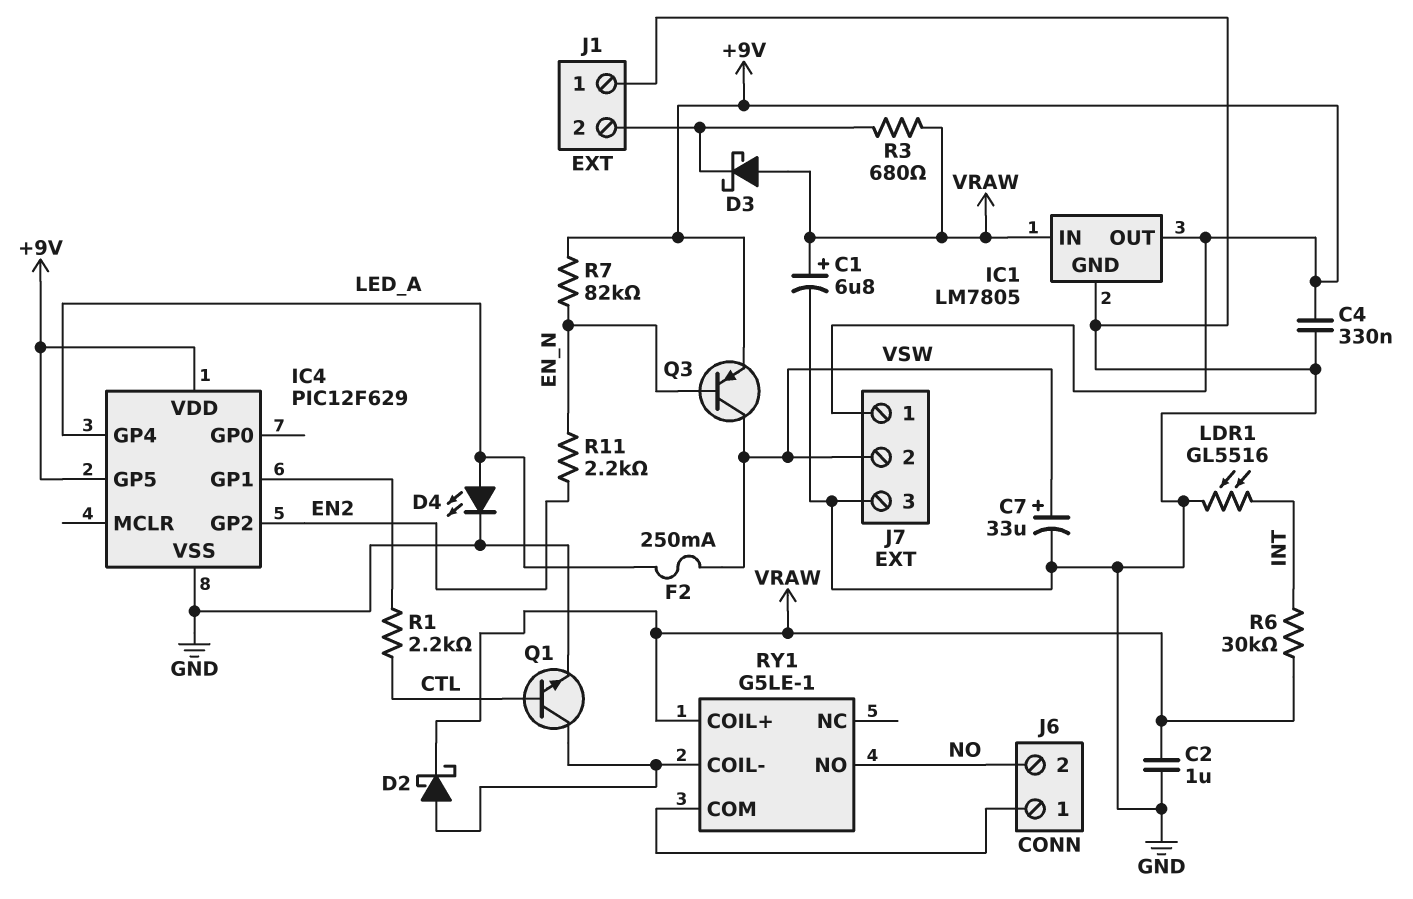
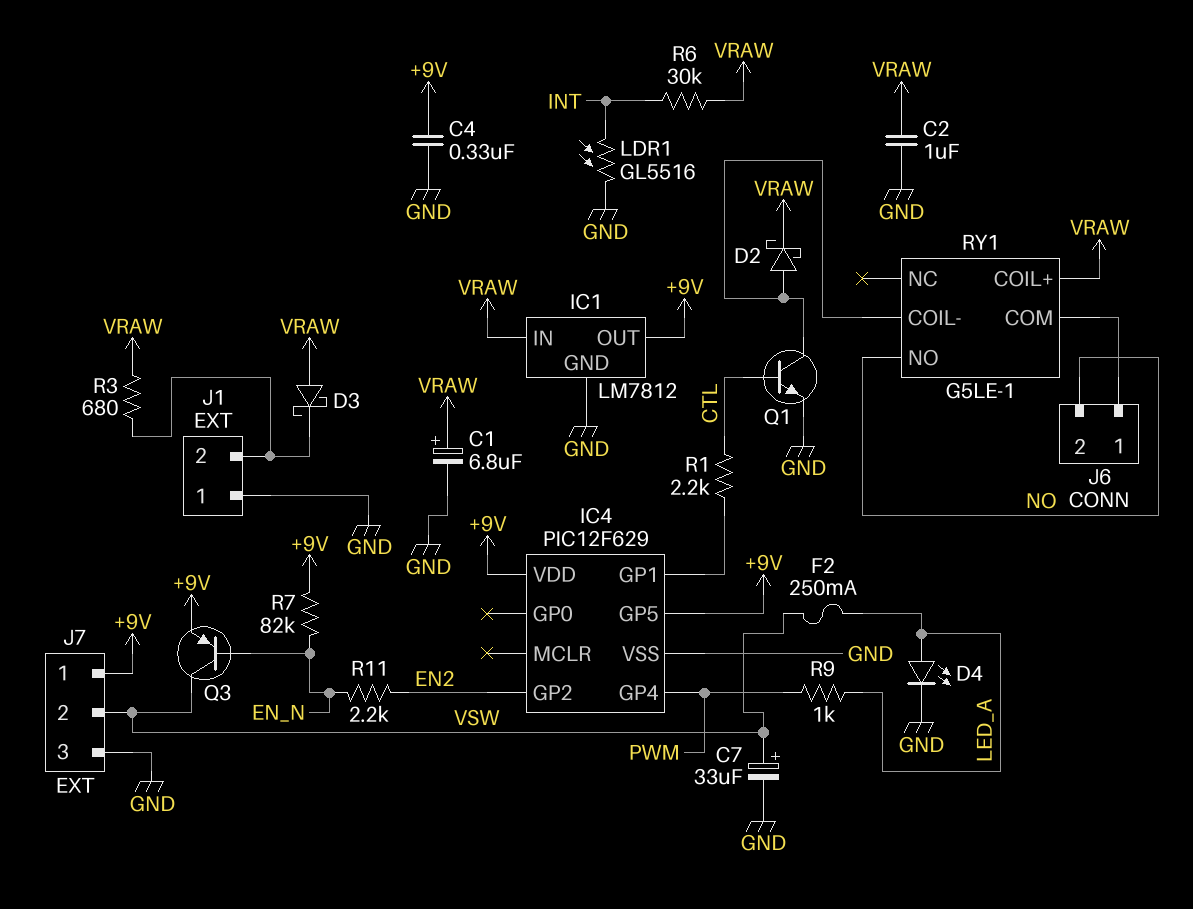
IC1: LM7805 -> LM7812
IC4 pin GP4: LED_A -> PWM
R9: none -> 1k (LED_A, PWM)

